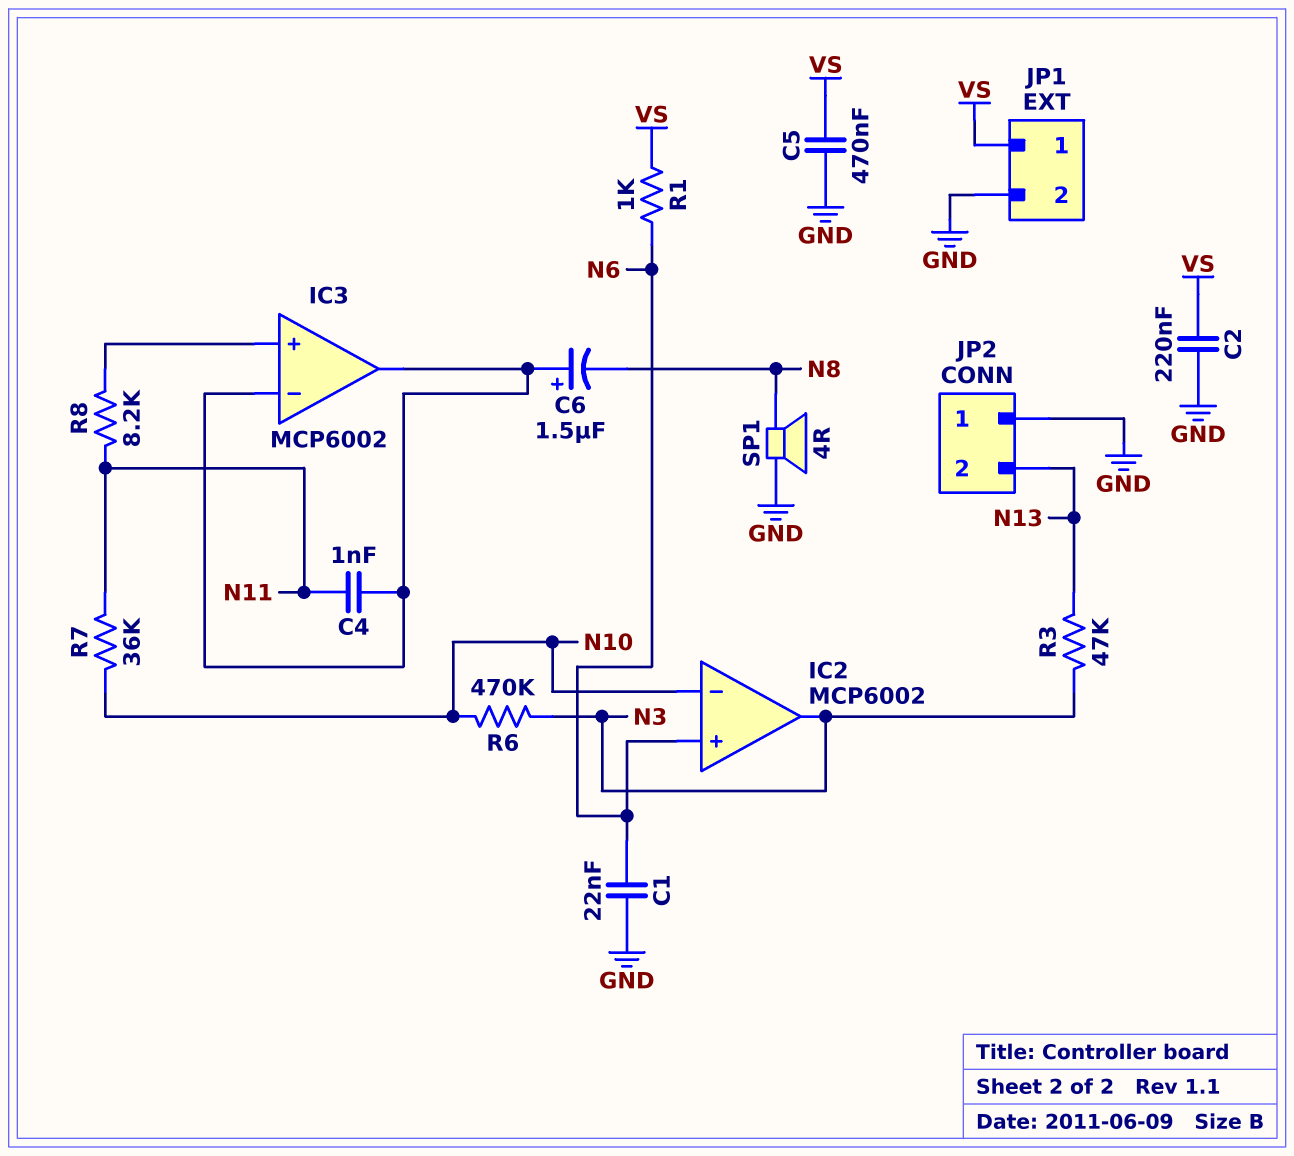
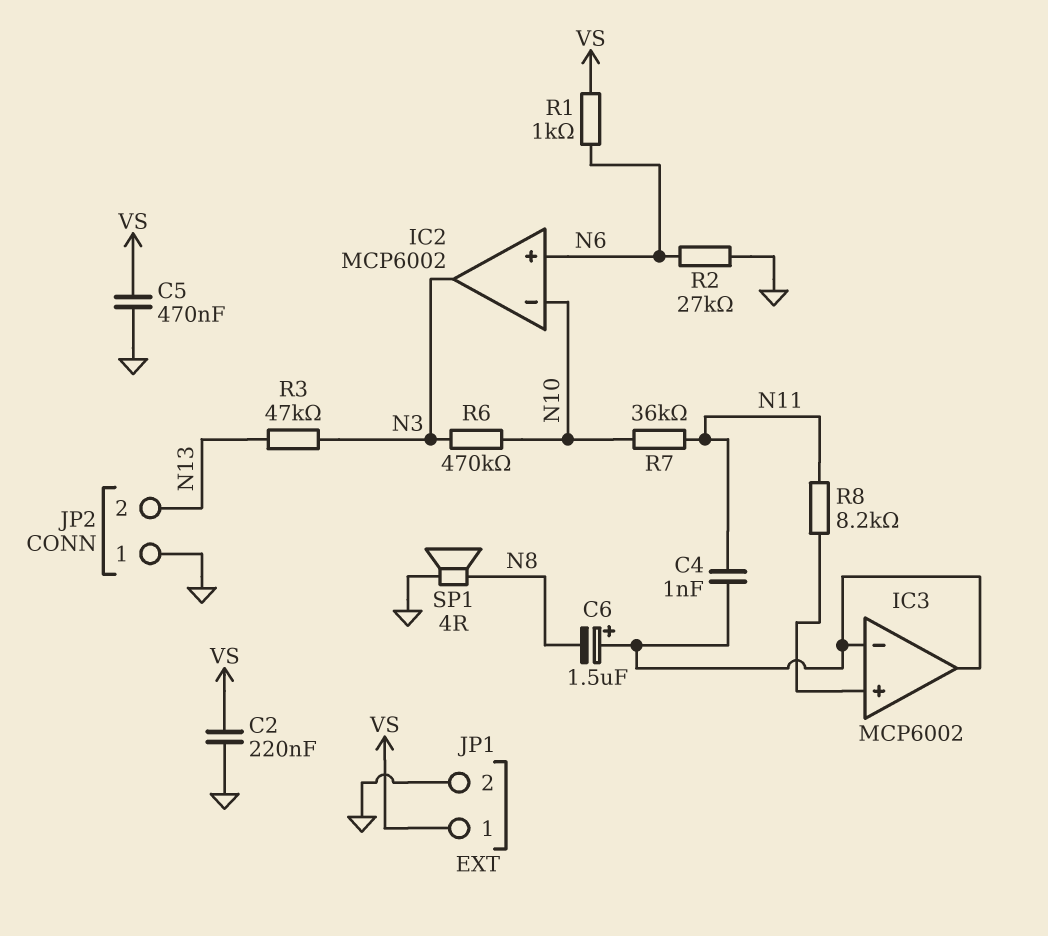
C1: 22nF (GND, N6) -> none
R2: none -> 27k (GND, N6)

